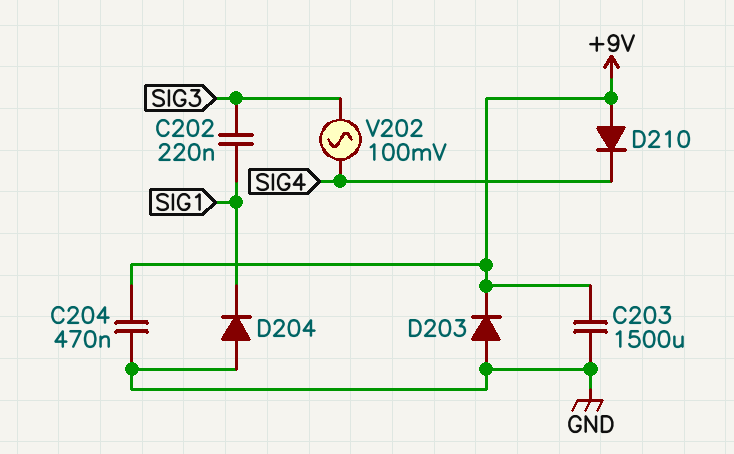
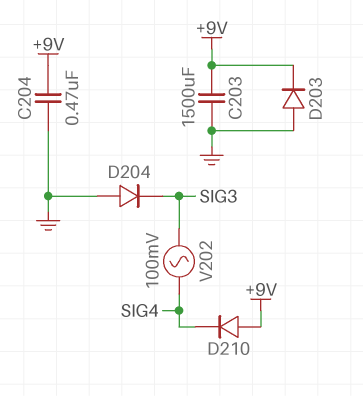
C202: 220nF (SIG1, SIG3) -> none
D204: diode (A GND, K SIG1) -> diode (A GND, K SIG3)

